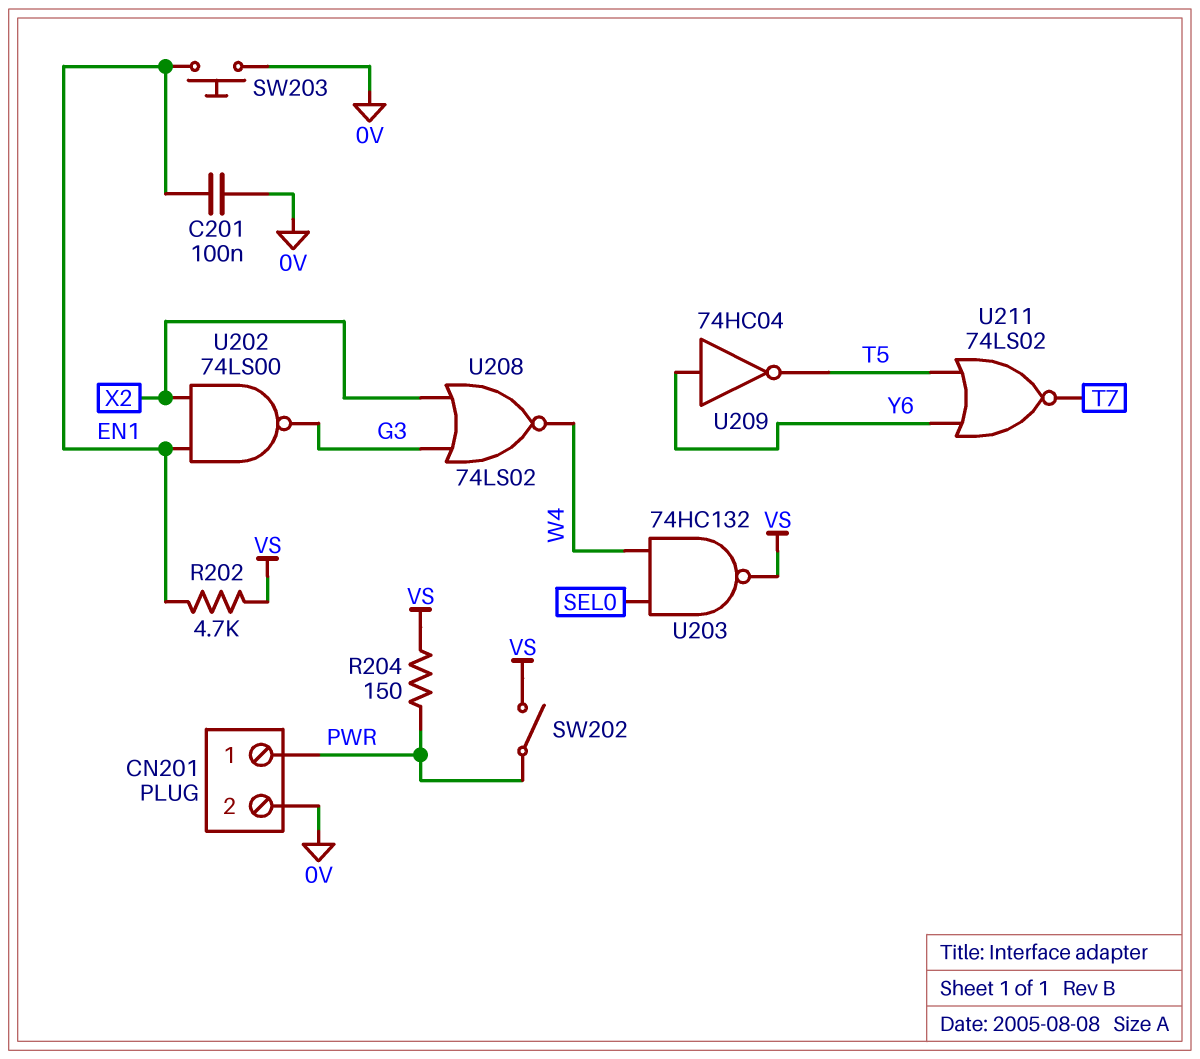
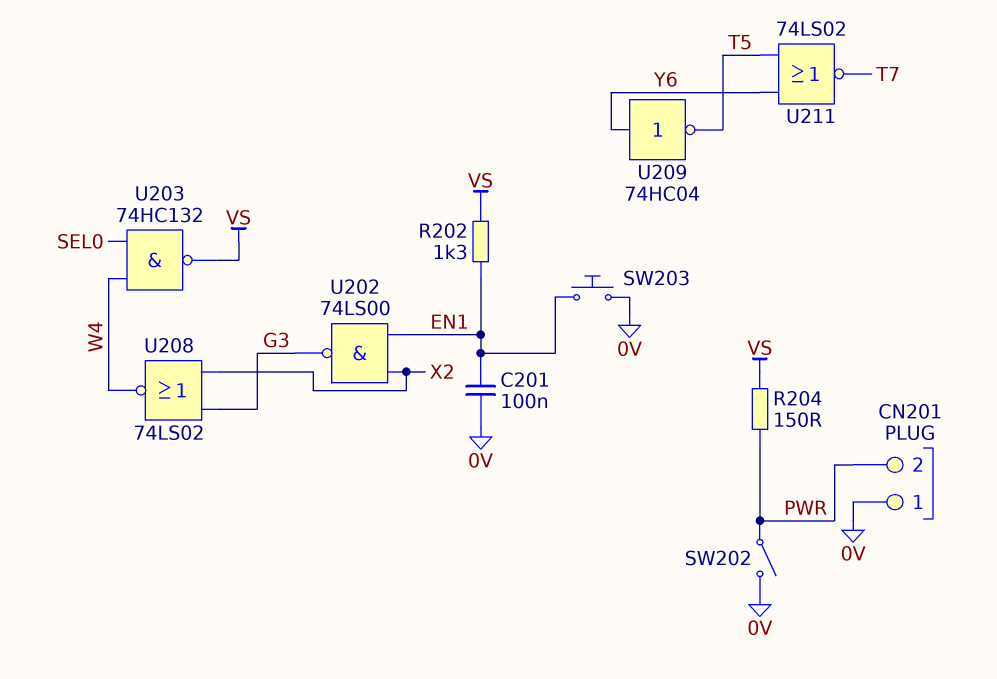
CN201 pin 1: PWR -> 0V
CN201 pin 2: 0V -> PWR
R202: 4.7k (EN1, VS) -> 1.3k (EN1, VS)
SW202: switch (PWR, VS) -> switch (0V, PWR)

